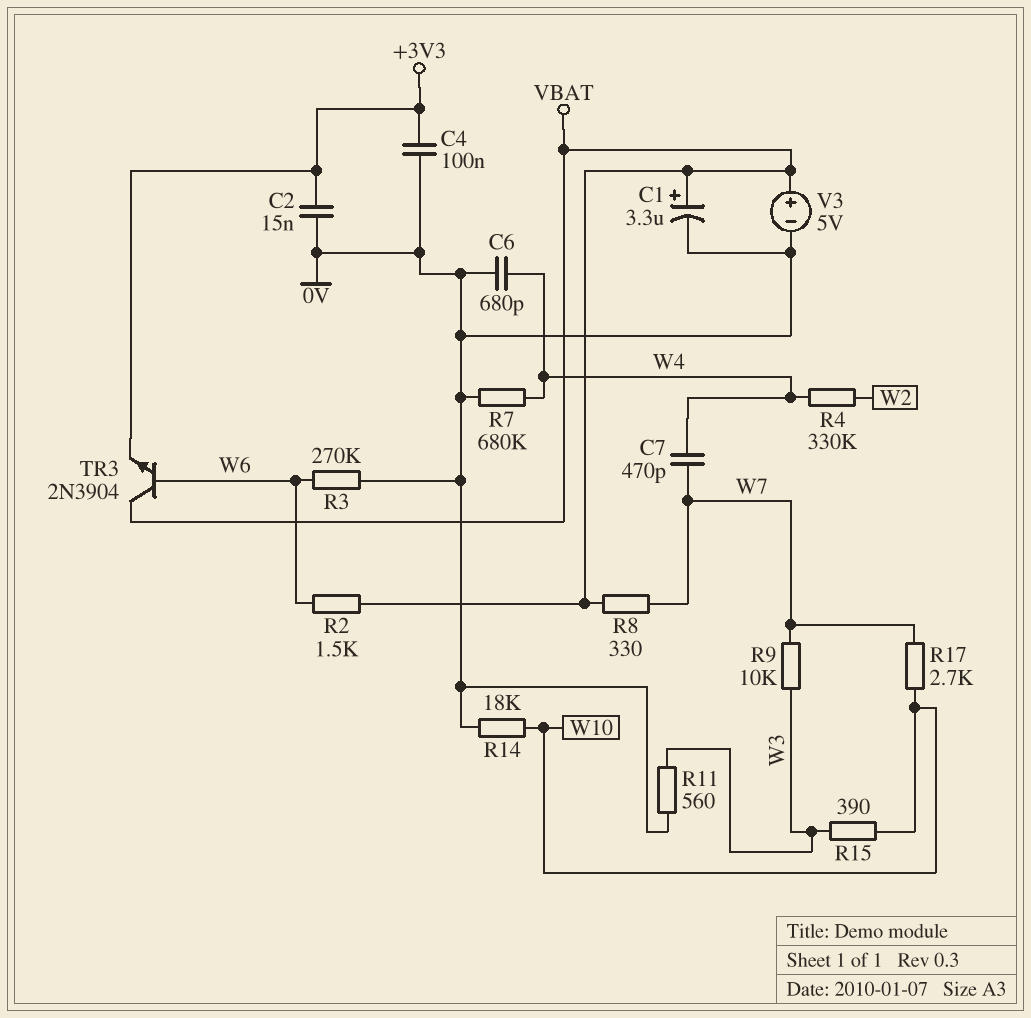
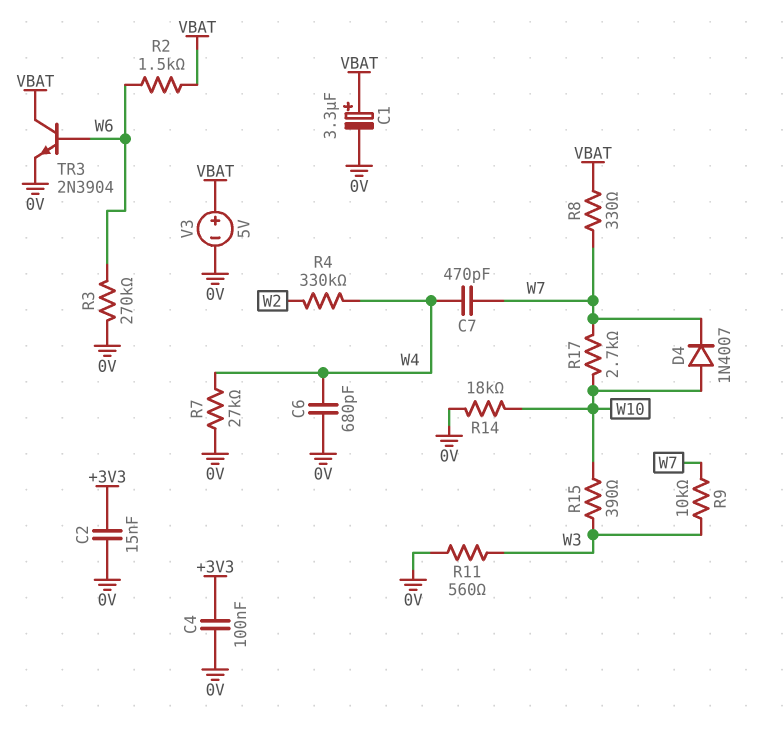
D4: none -> diode 1N4007 (A W10, K W7)
R7: 680k (0V, W4) -> 27k (0V, W4)
TR3: NPN 2N3904 (B W6, C VBAT, E +3V3) -> NPN 2N3904 (B W6, C VBAT, E 0V)

